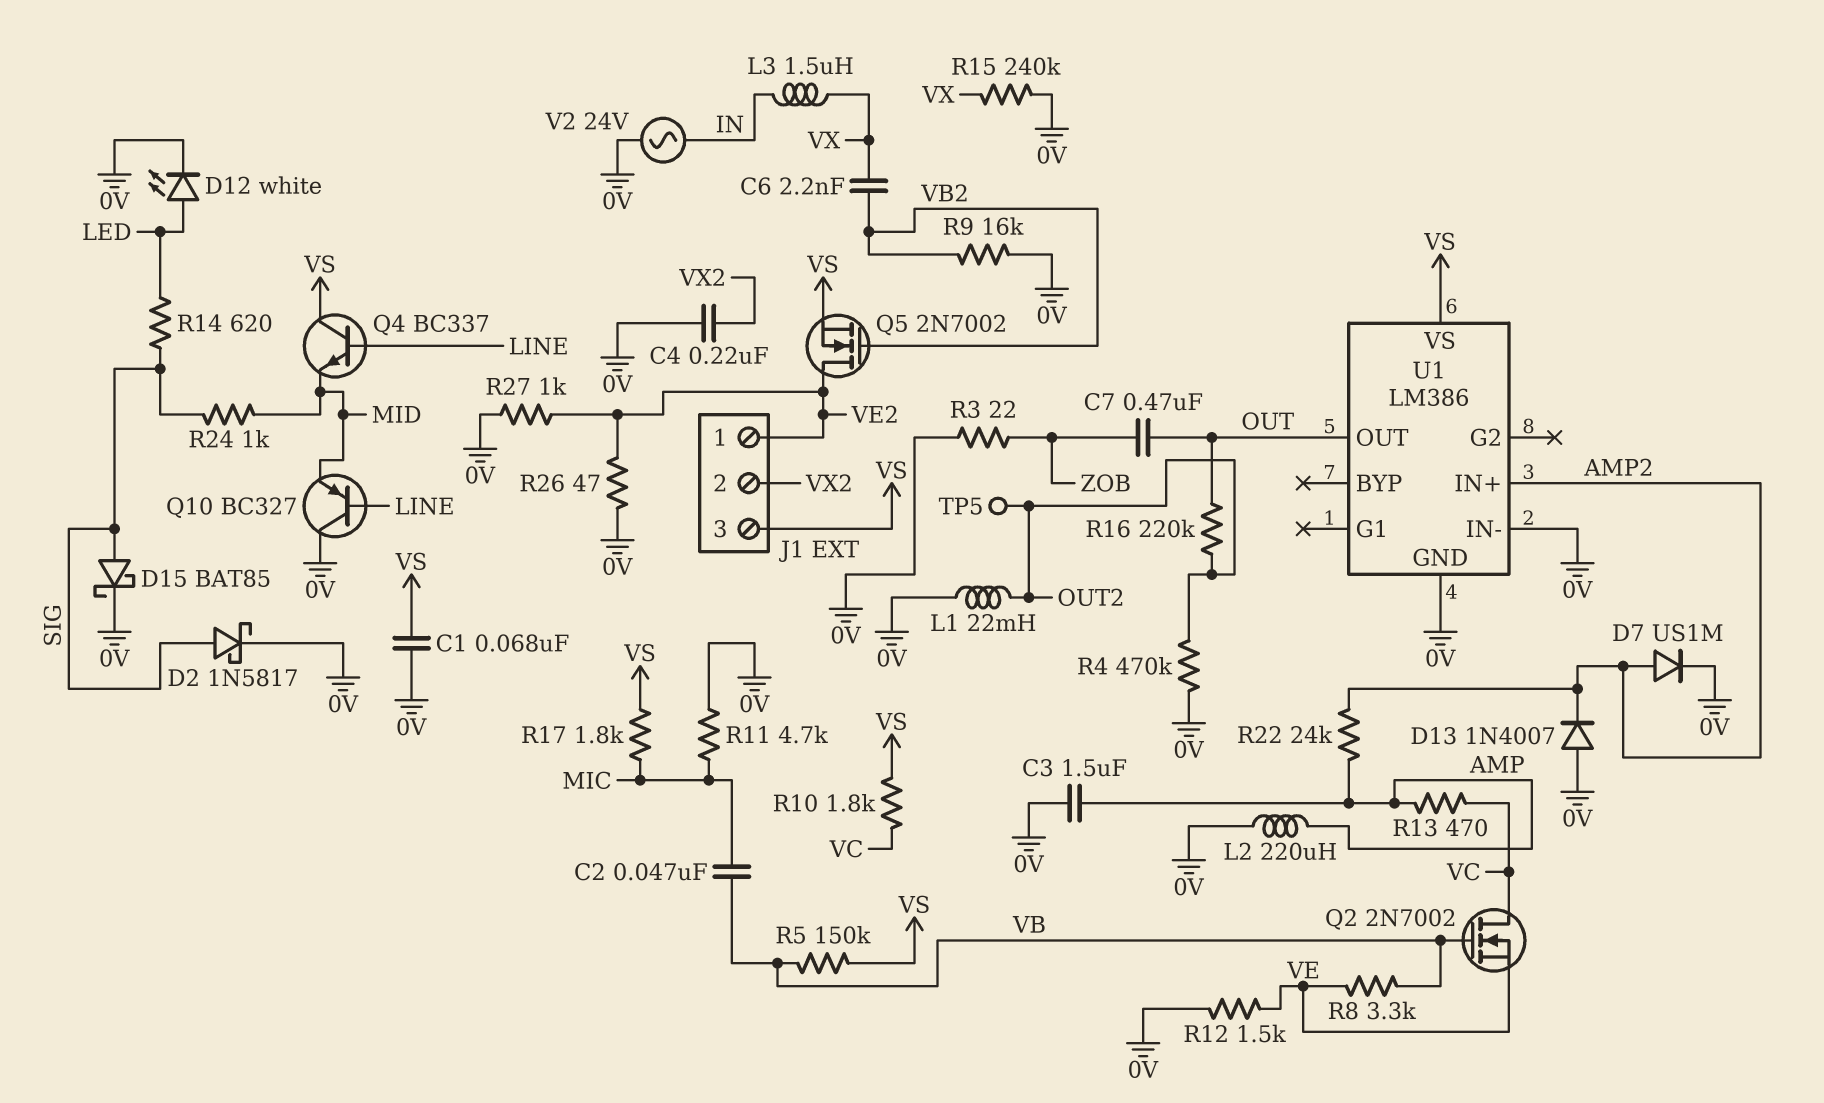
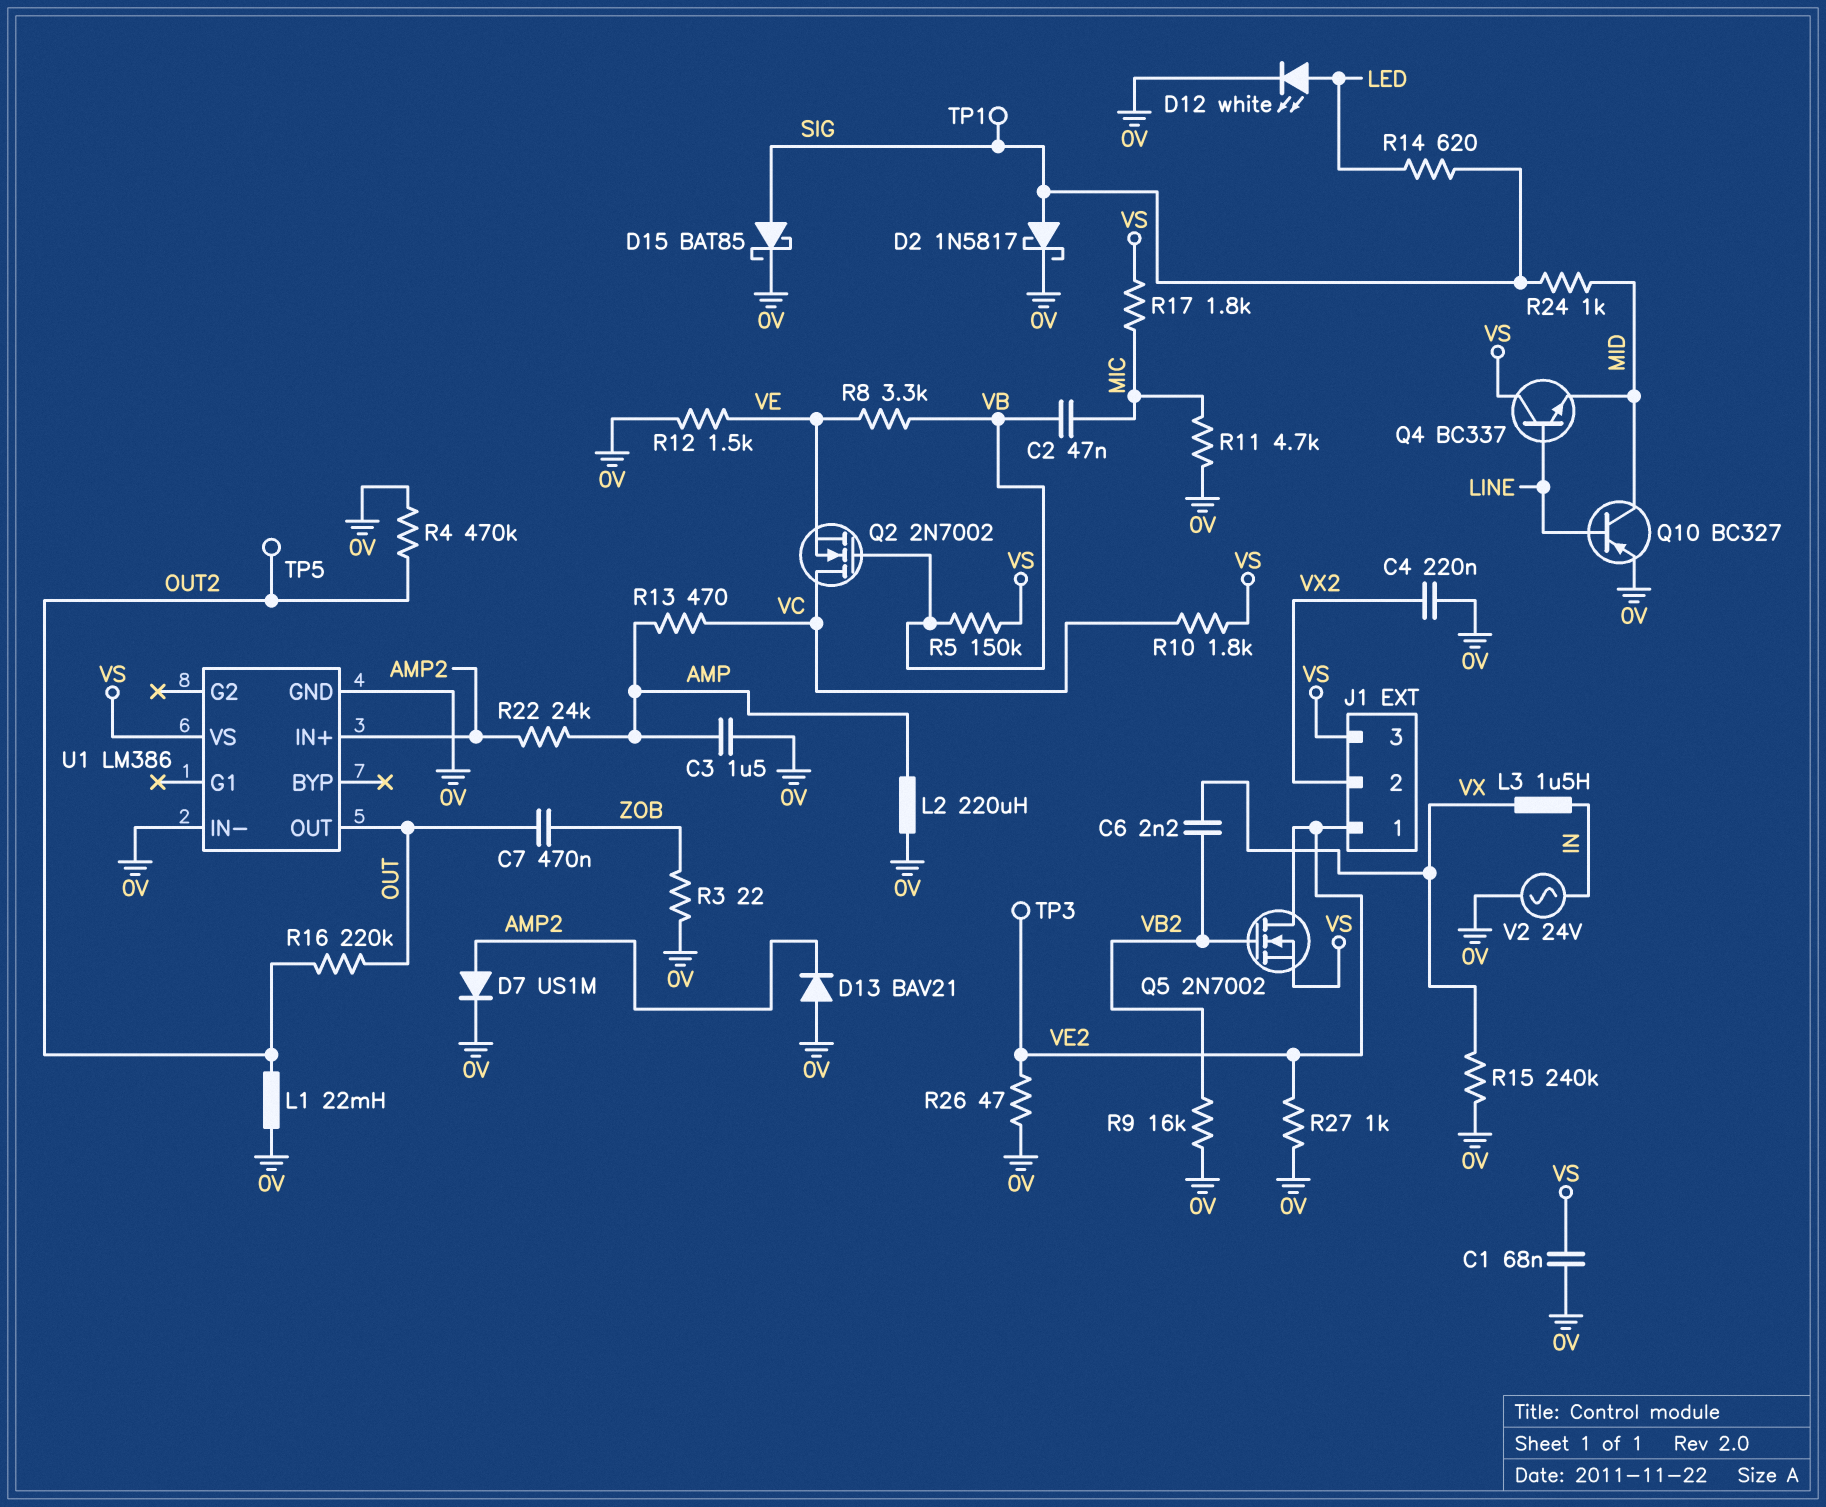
D13: diode 1N4007 (A 0V, K AMP2) -> diode BAV21 (A 0V, K AMP2)
Q10: PNP BC327 (B LINE, C 0V, E MID) -> PNP BC327 (B LINE, C MID, E 0V)
TP1: none -> test point (SIG)
TP3: none -> test point (VE2)

